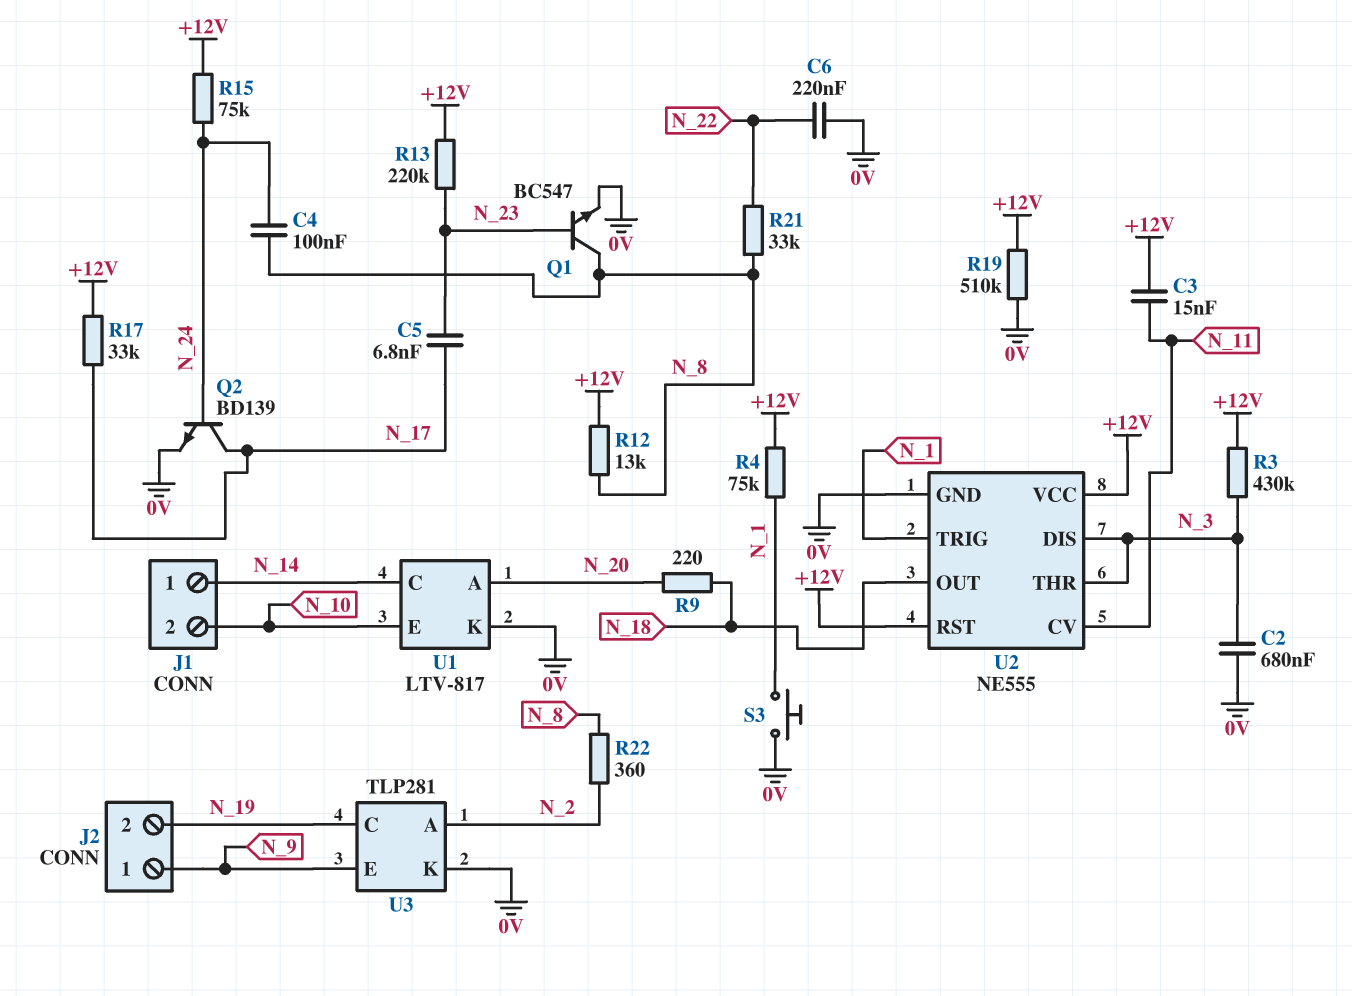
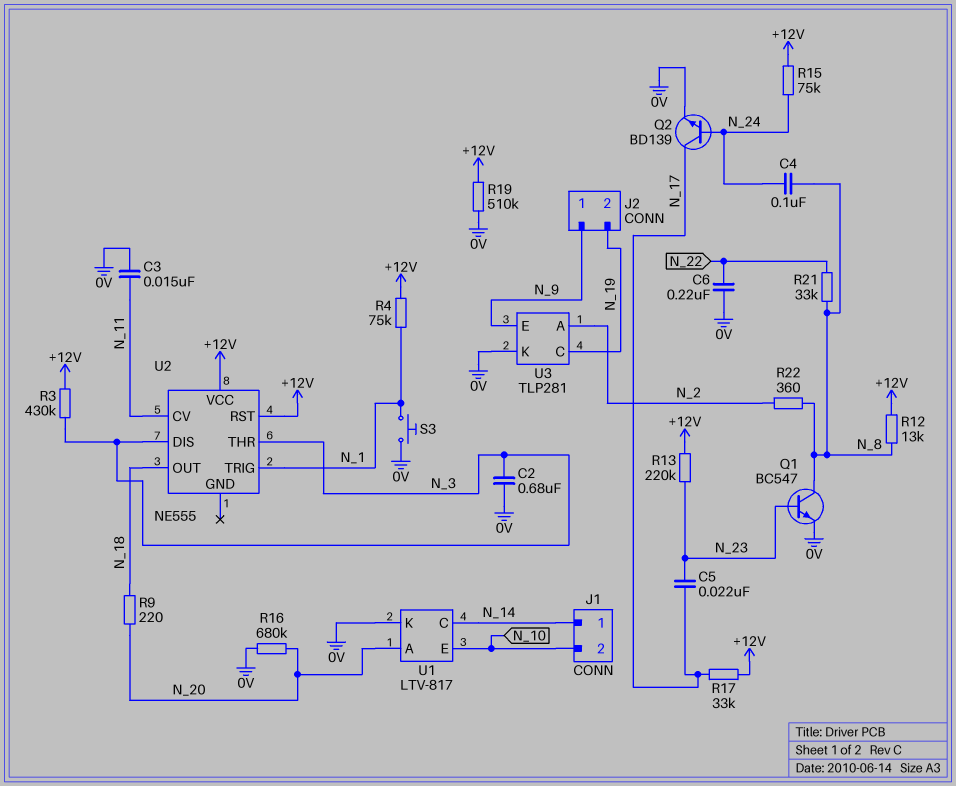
C3: 15nF (+12V, N_11) -> 15nF (0V, N_11)
C5: 6.8nF (N_17, N_23) -> 22nF (N_17, N_23)
R16: none -> 680k (0V, N_20)
U2 pin GND: 0V -> none

